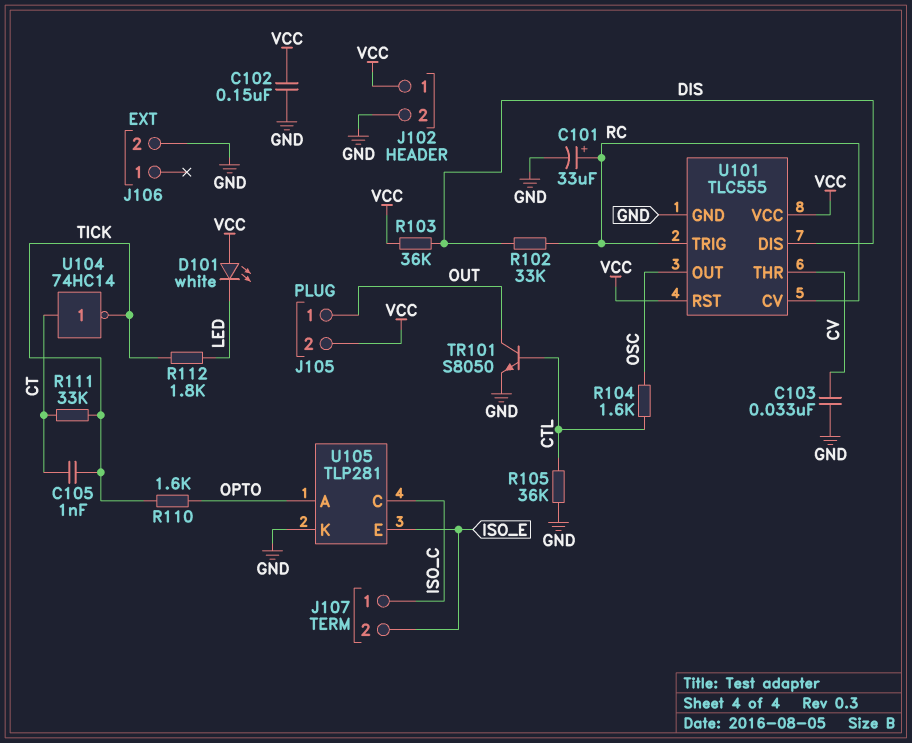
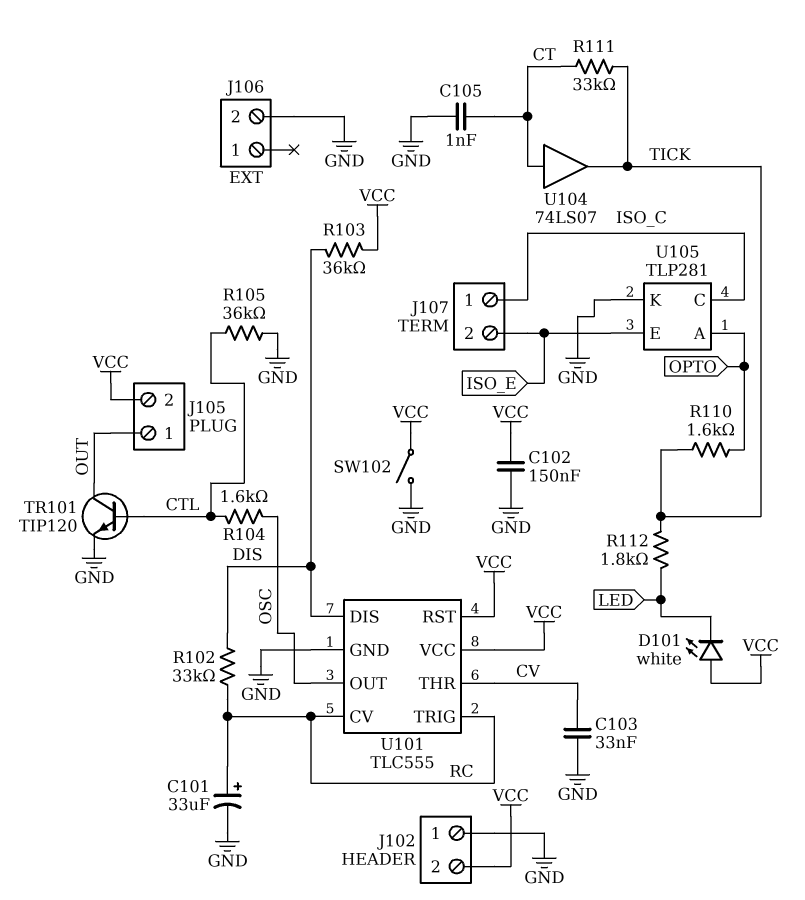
C105: 1nF (CT, TICK) -> 1nF (CT, GND)
J102 pin 1: VCC -> GND
J102 pin 2: GND -> VCC
SW102: none -> switch (GND, VCC)
TR101: NPN S8050 (B CTL, C OUT, E GND) -> NPN TIP120 (B CTL, C OUT, E GND)
U104: NOT 74HC14 (in CT, out TICK) -> buffer 74LS07 (in CT, out TICK)

